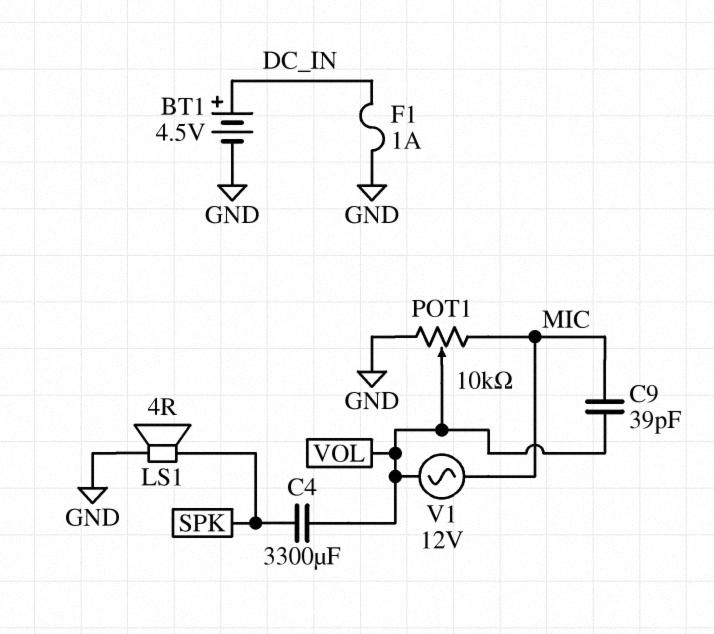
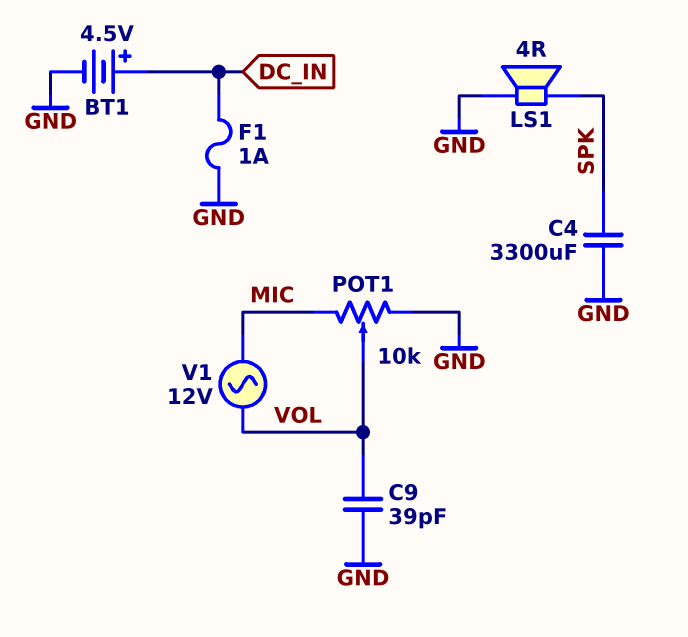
C4: 3300uF (SPK, VOL) -> 3300uF (GND, SPK)
C9: 39pF (MIC, VOL) -> 39pF (GND, VOL)

